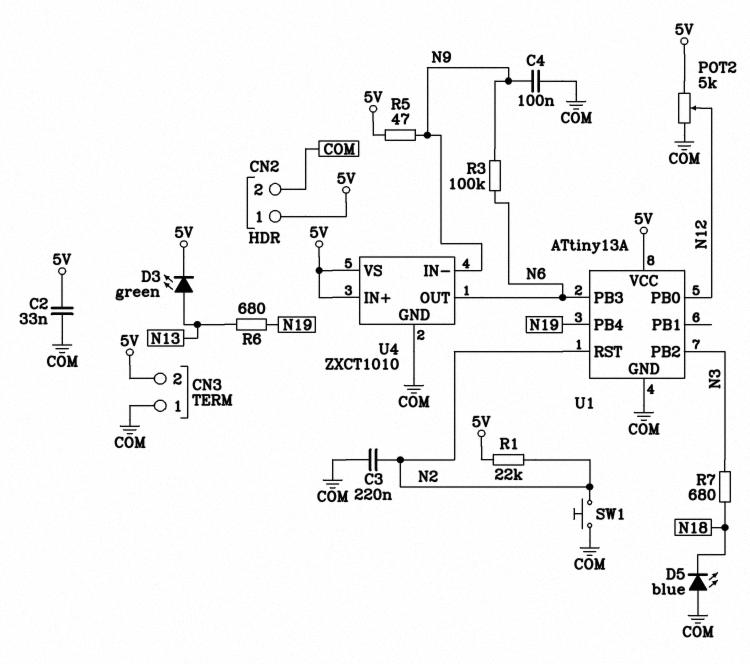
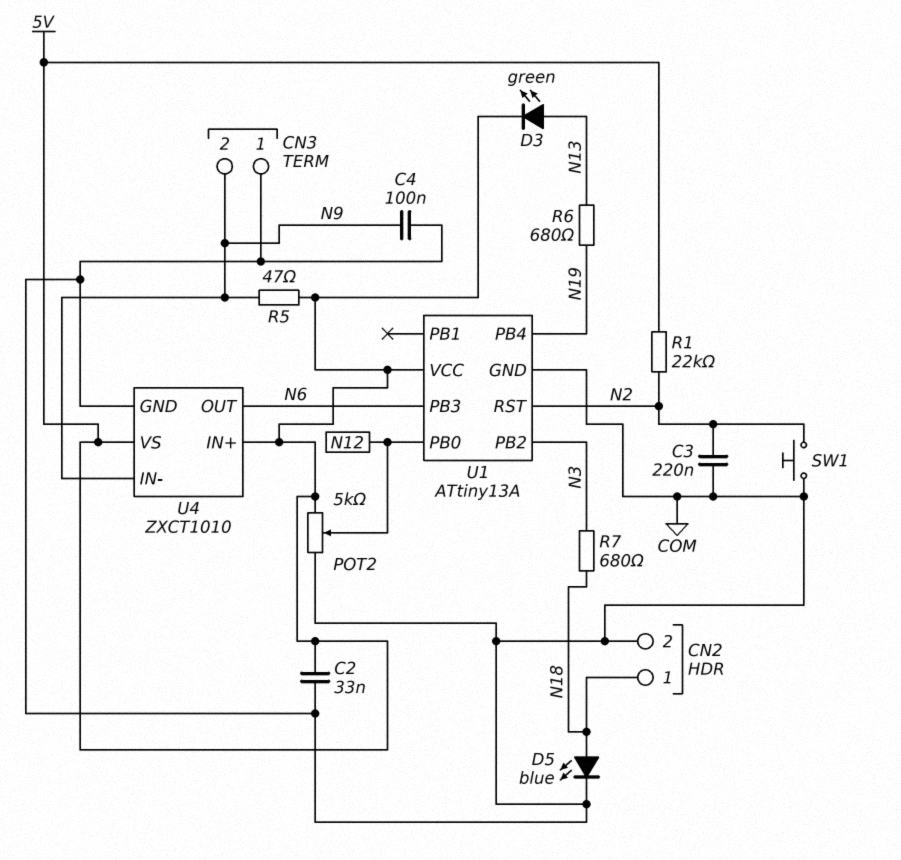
CN2 pin 1: 5V -> N18
CN3 pin 2: 5V -> N9
D5: LED blue (A COM, K N18) -> LED blue (A N18, K COM)
R3: 100k (N6, N9) -> none

